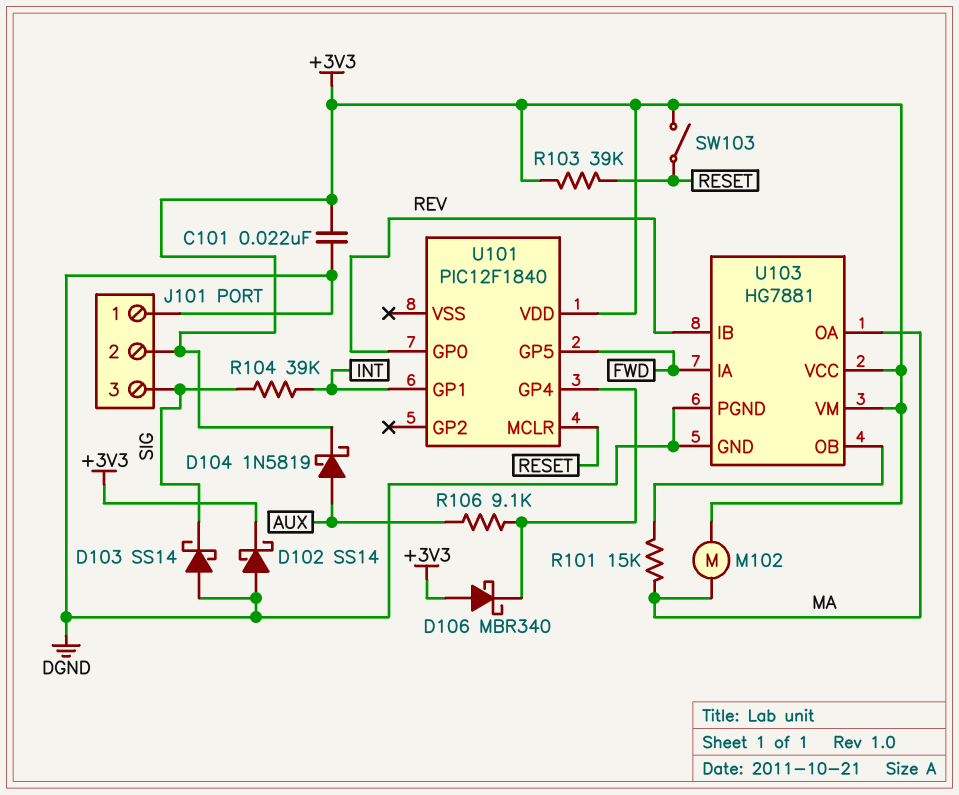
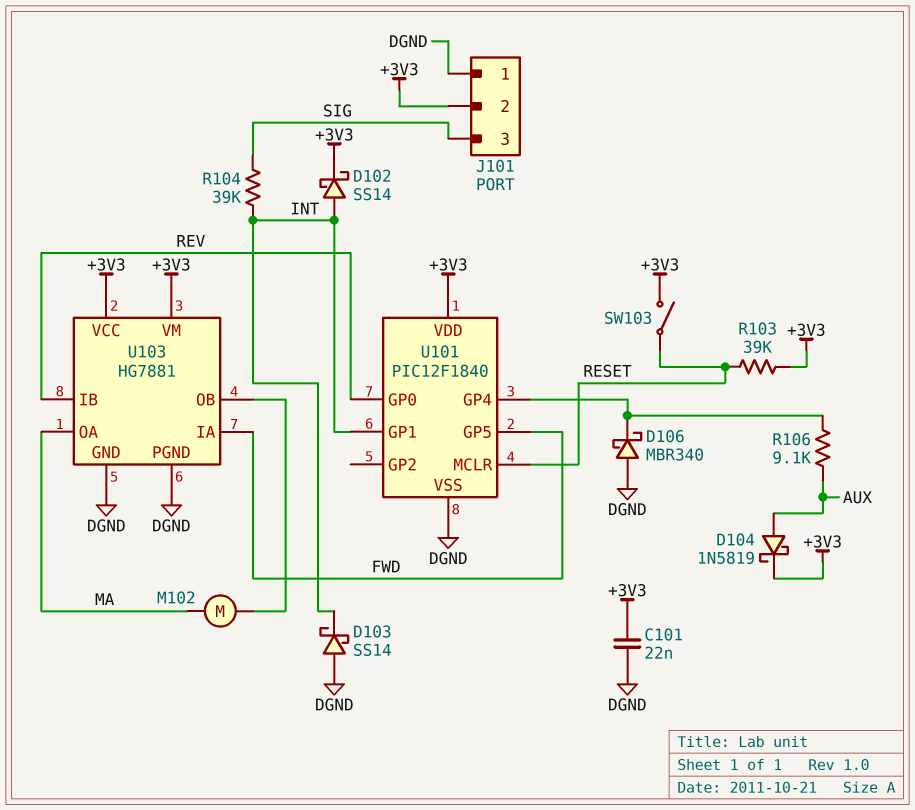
D102: schottky SS14 (A DGND, K +3V3) -> schottky SS14 (A INT, K +3V3)
D103: schottky SS14 (A DGND, K SIG) -> schottky SS14 (A DGND, K INT)
D106: schottky MBR340 (A +3V3, K U101/GP4) -> schottky MBR340 (A DGND, K U101/GP4)
M102: motor (+3V3, MA) -> motor (MA, U103/OB)
R101: 15k (MA, U103/OB) -> none
U101 pin VSS: none -> DGND

